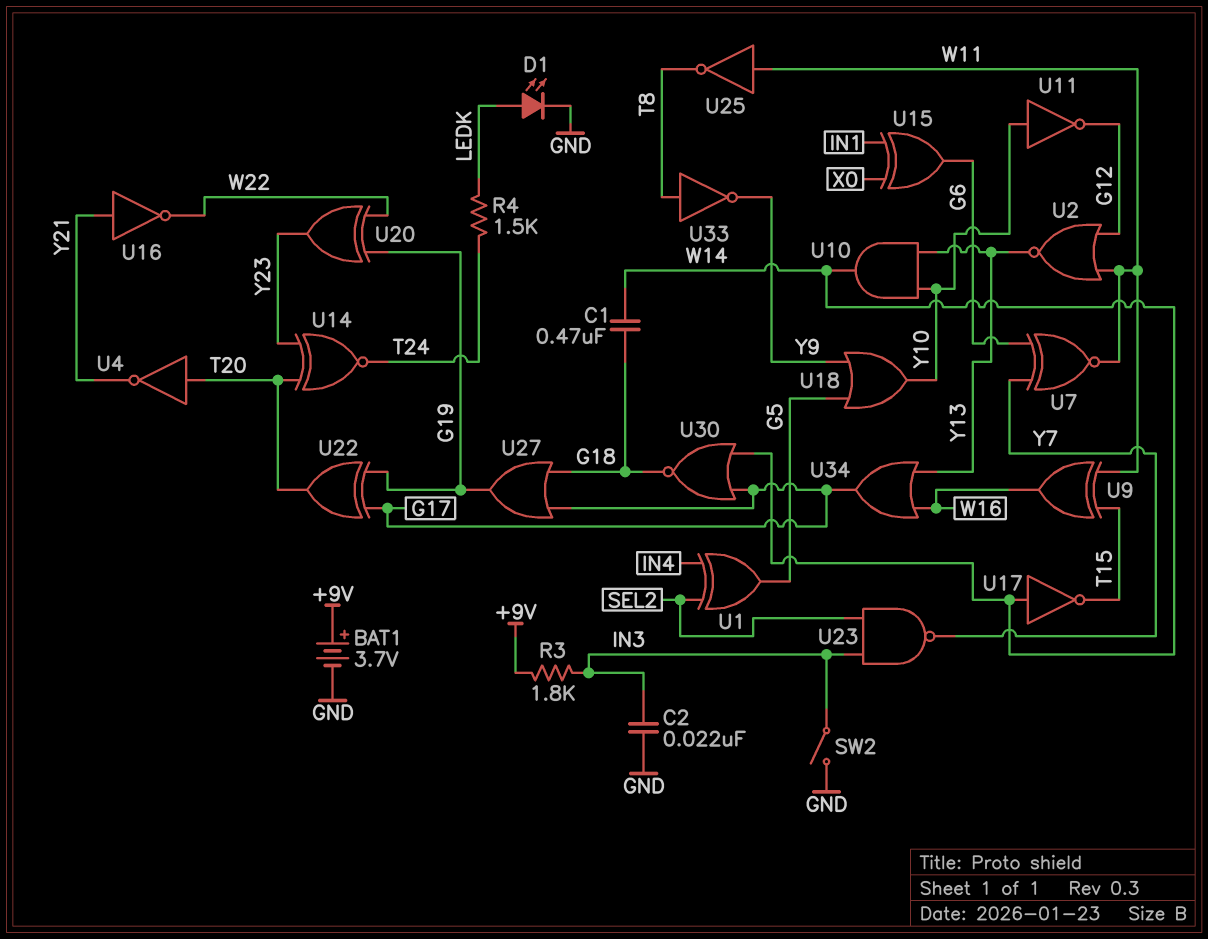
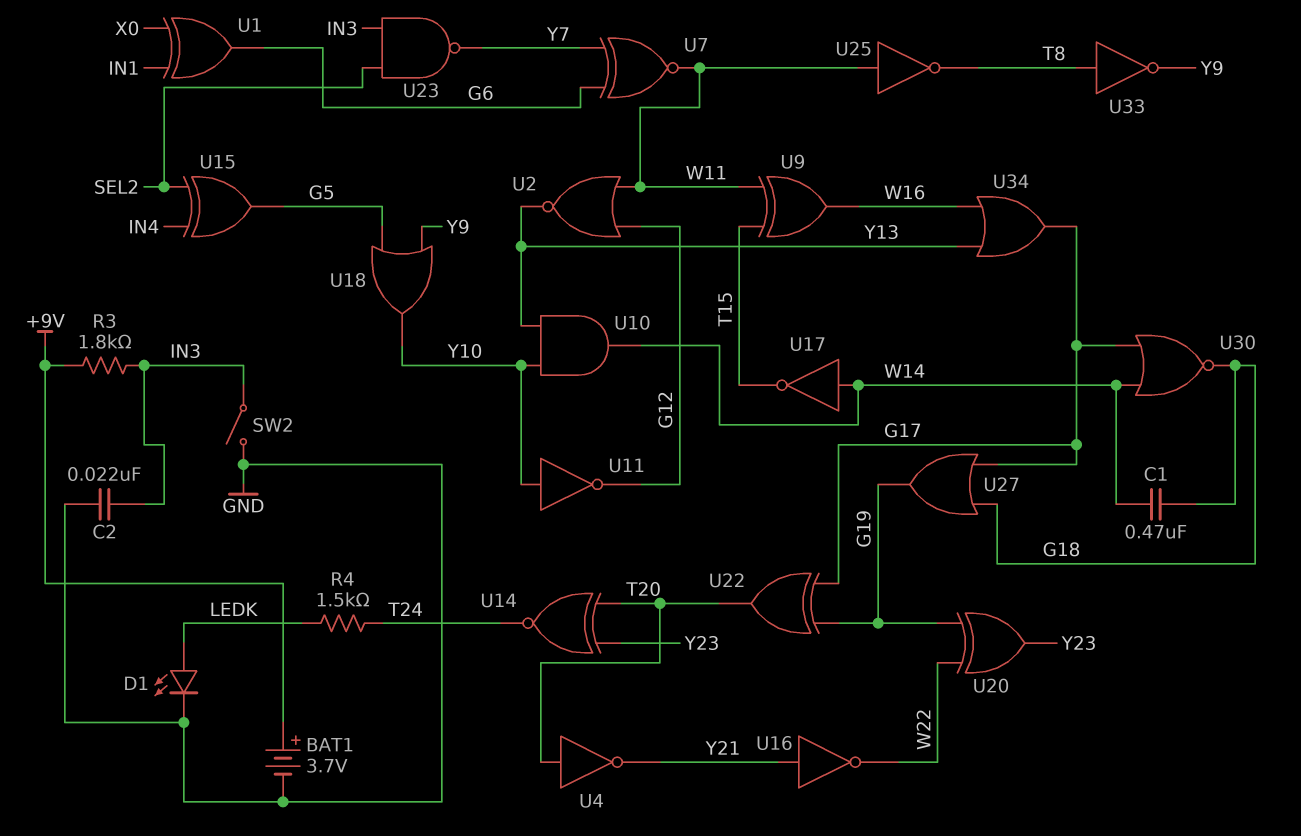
U1: XOR (in IN4, in SEL2, out G5) -> XOR (in IN1, in X0, out G6)
U15: XOR (in IN1, in X0, out G6) -> XOR (in IN4, in SEL2, out G5)

